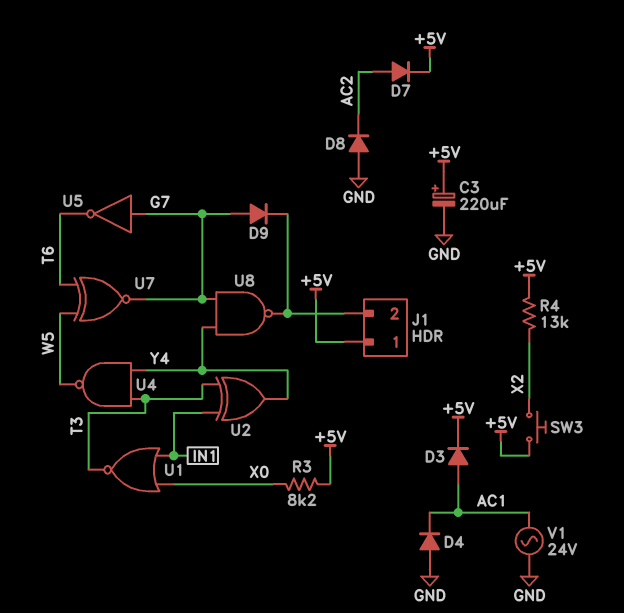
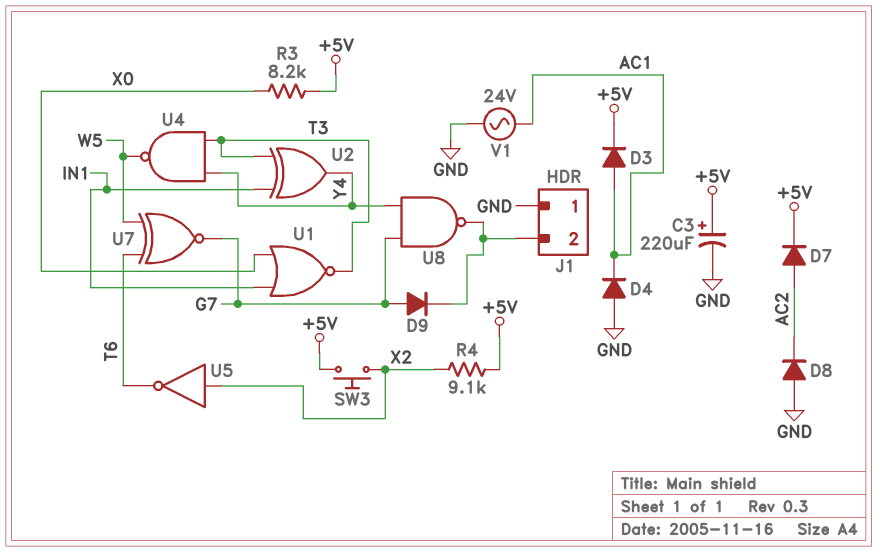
J1 pin 1: +5V -> GND
R4: 13k (+5V, X2) -> 9.1k (+5V, X2)
U5: NOT (in G7, out T6) -> NOT (in X2, out T6)

